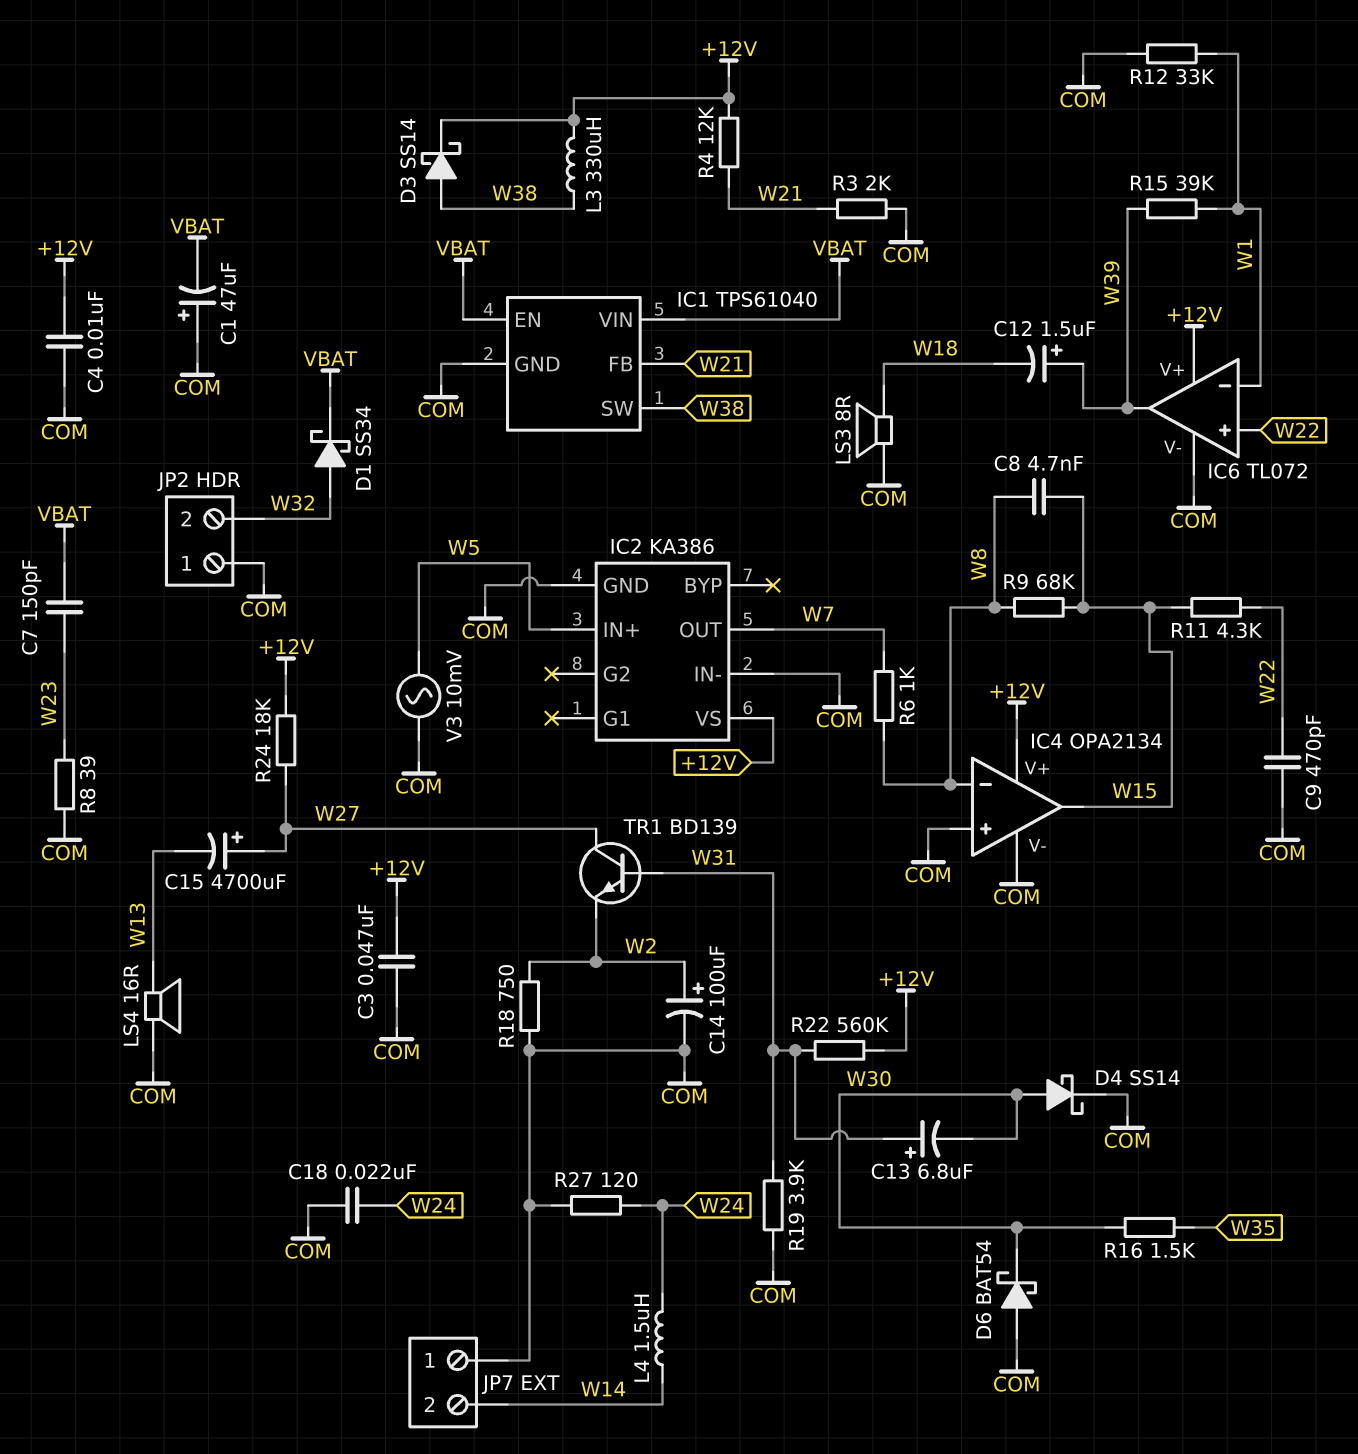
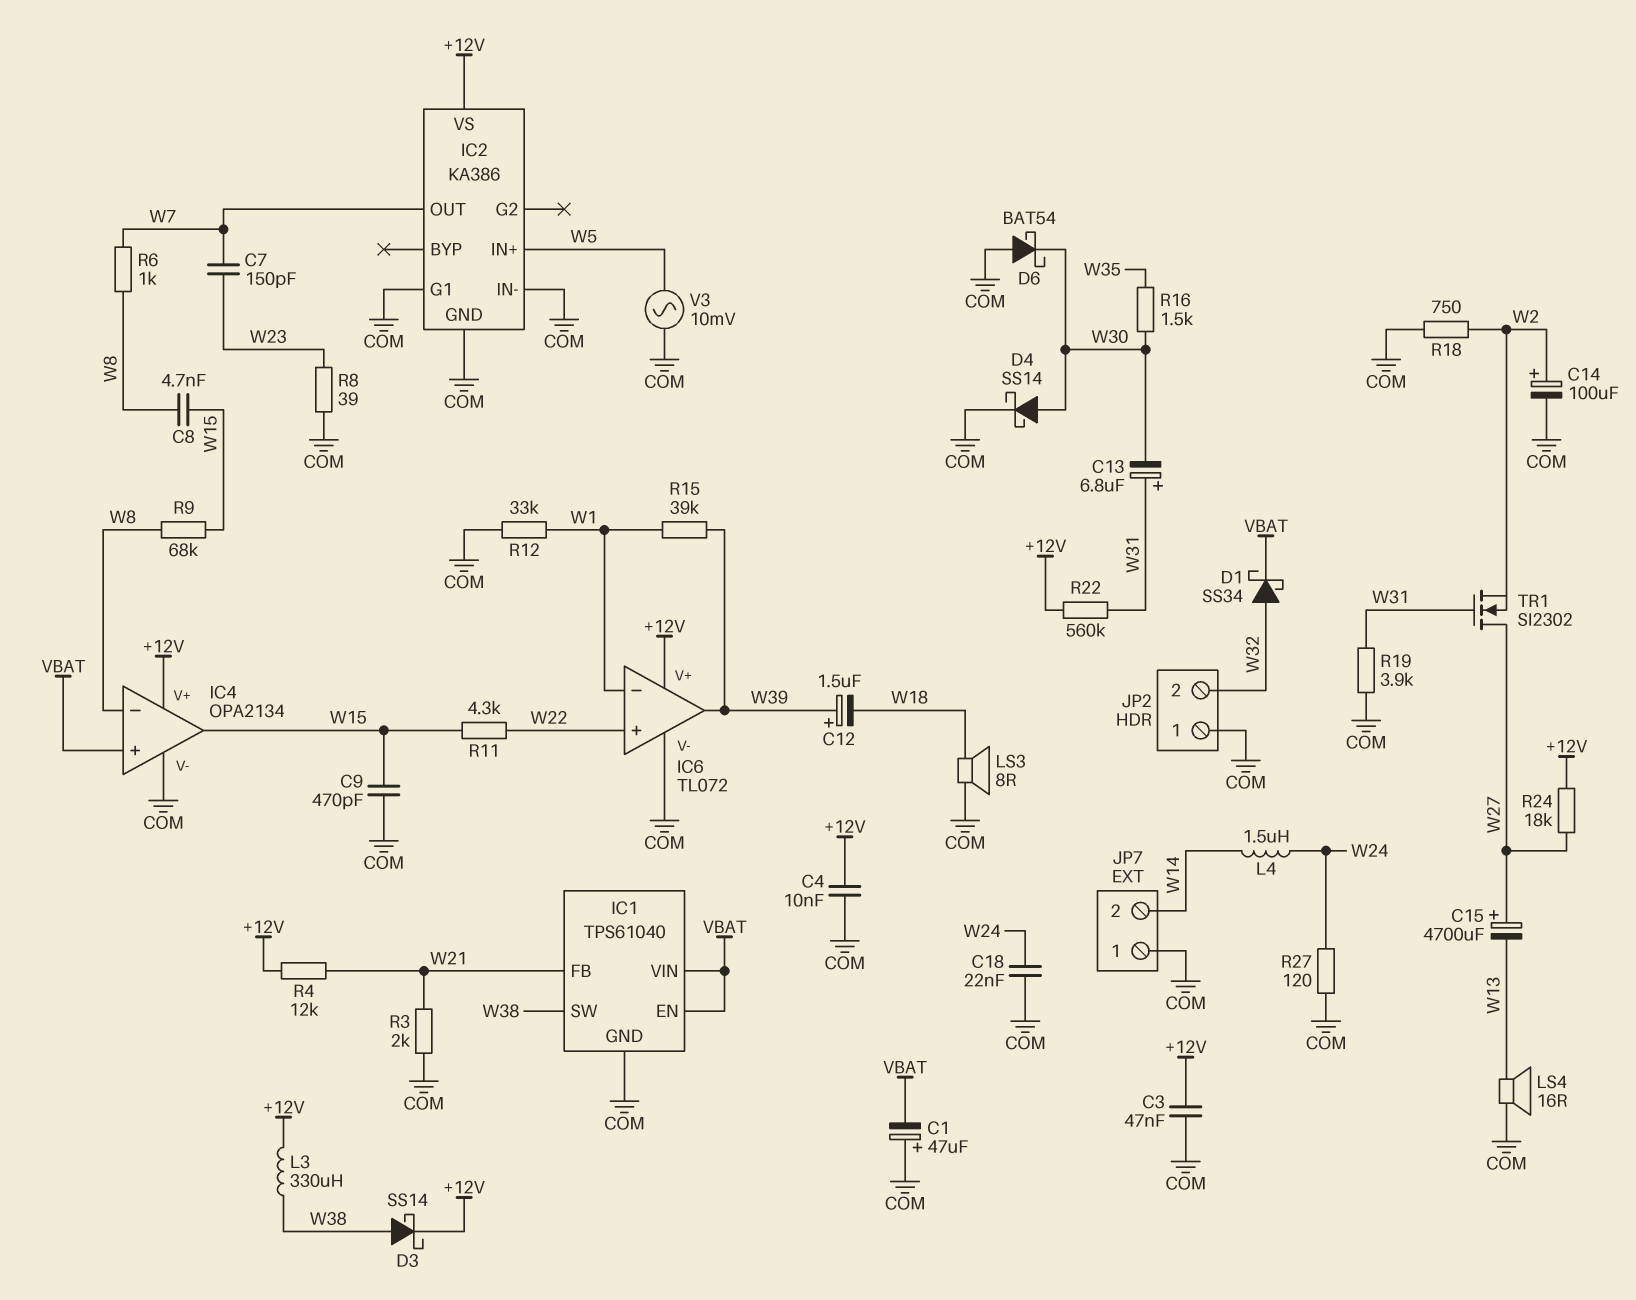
C7: 150pF (VBAT, W23) -> 150pF (W7, W23)
C9: 470pF (COM, W22) -> 470pF (COM, W15)
IC2 pin G1: none -> COM
IC4 pin in+: COM -> VBAT
TR1: NPN BD139 (B W31, C W27, E W2) -> NMOS SI2302 (G W31, D W27, S W2)

